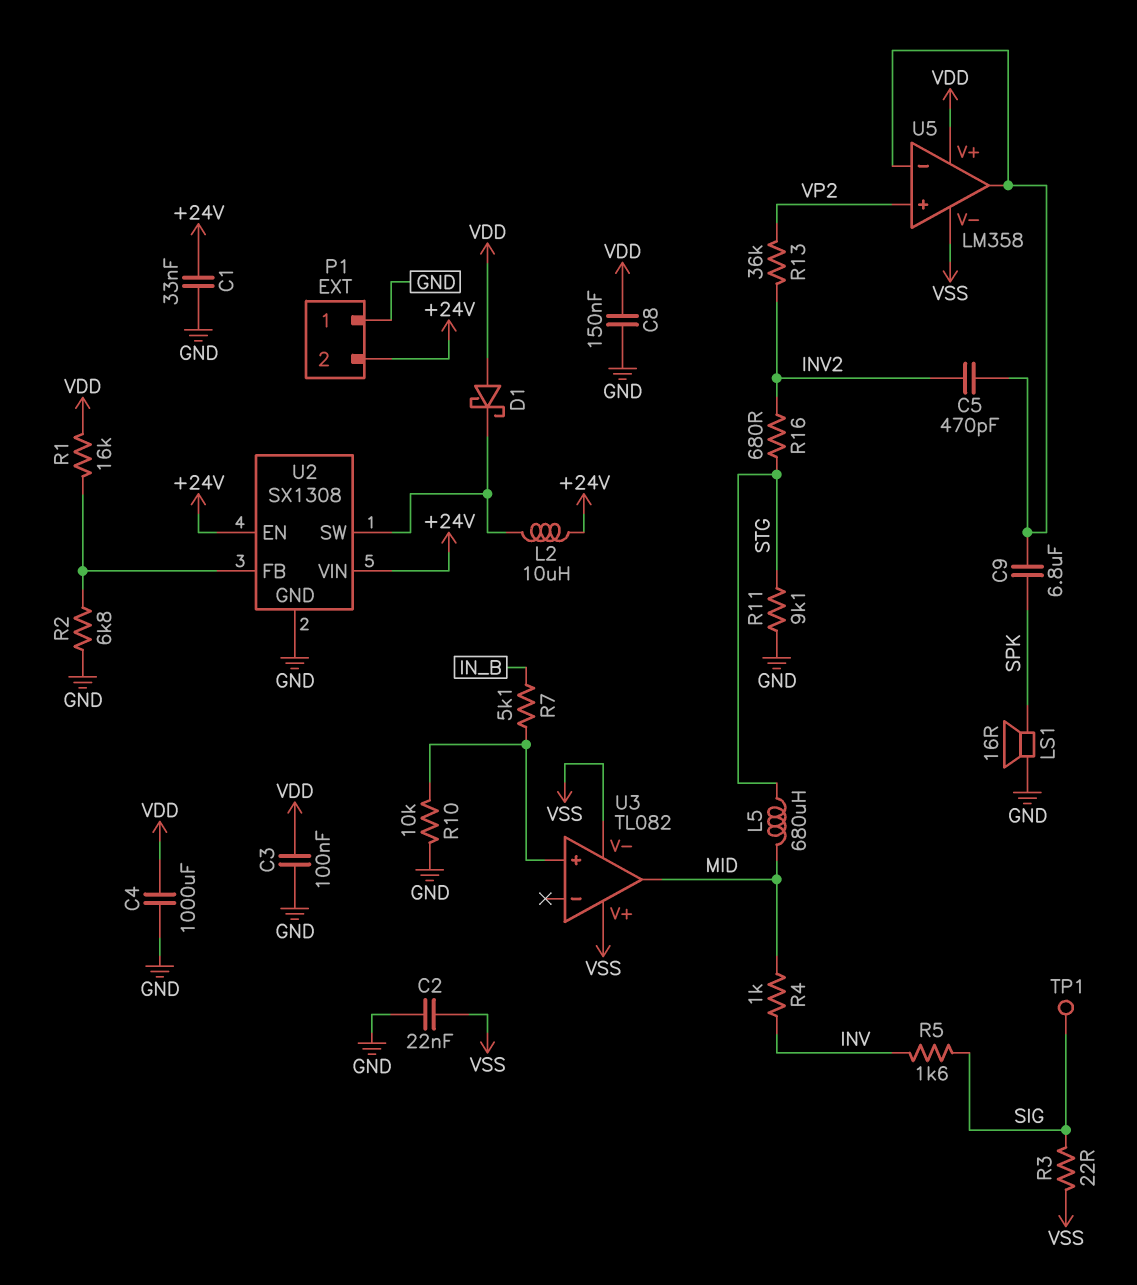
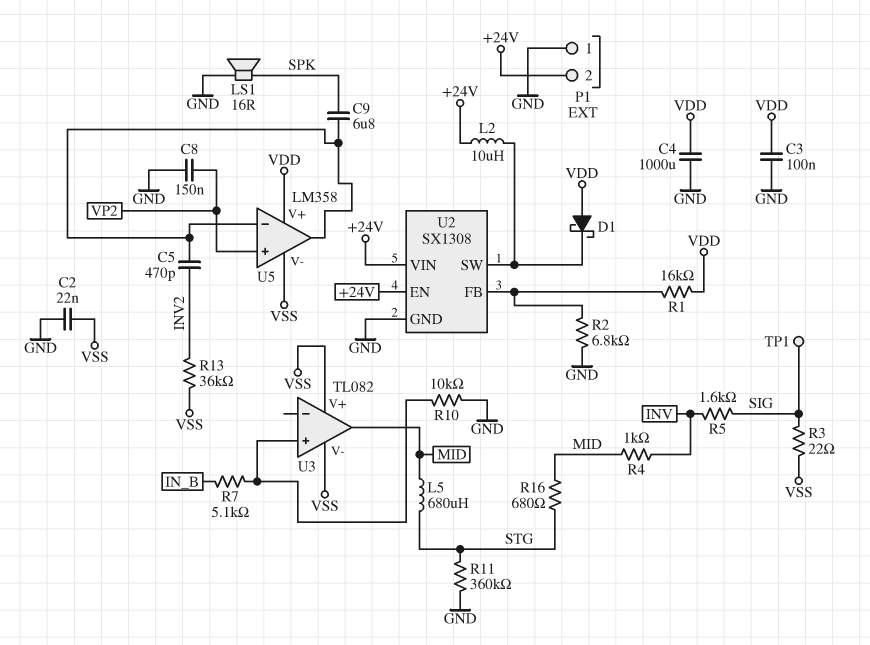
C1: 33nF (+24V, GND) -> none
C8: 150nF (GND, VDD) -> 150nF (GND, VP2)
R11: 9.1k (GND, STG) -> 360k (GND, STG)
R13: 36k (INV2, VP2) -> 36k (INV2, VSS)
R16: 680 (INV2, STG) -> 680 (MID, STG)

